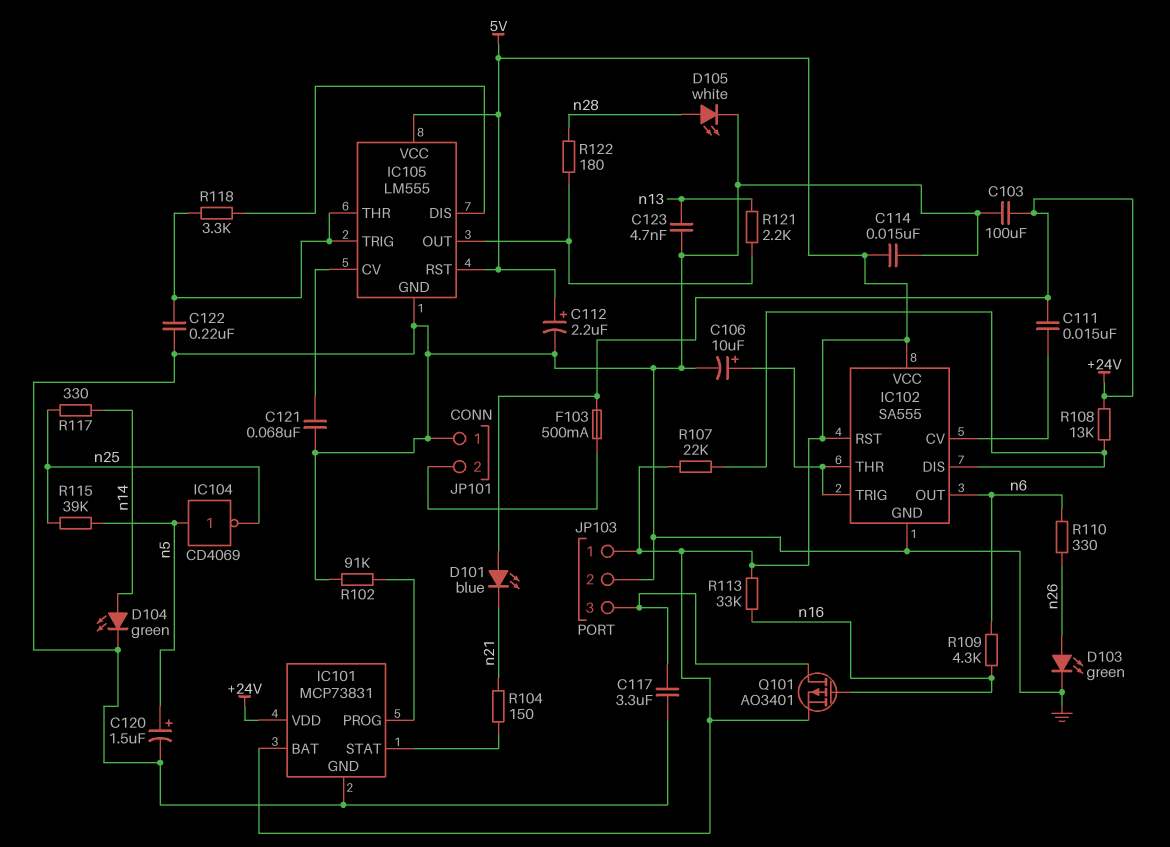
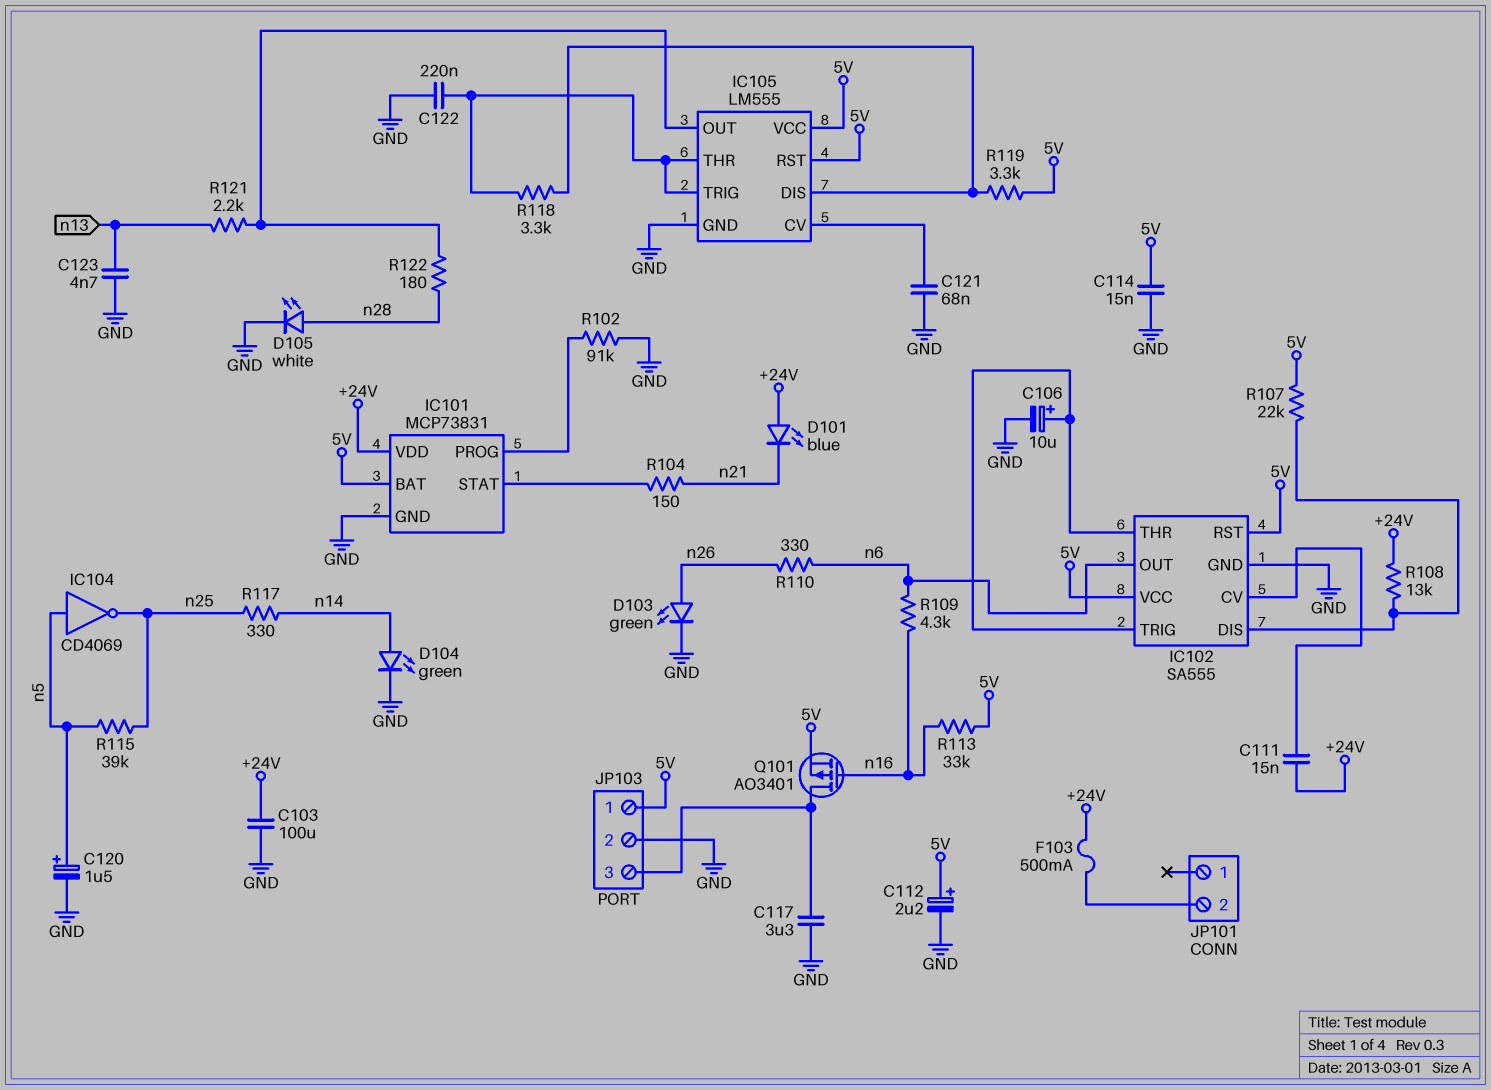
JP101 pin 1: GND -> none
R119: none -> 3.3k (5V, IC105/DIS)

